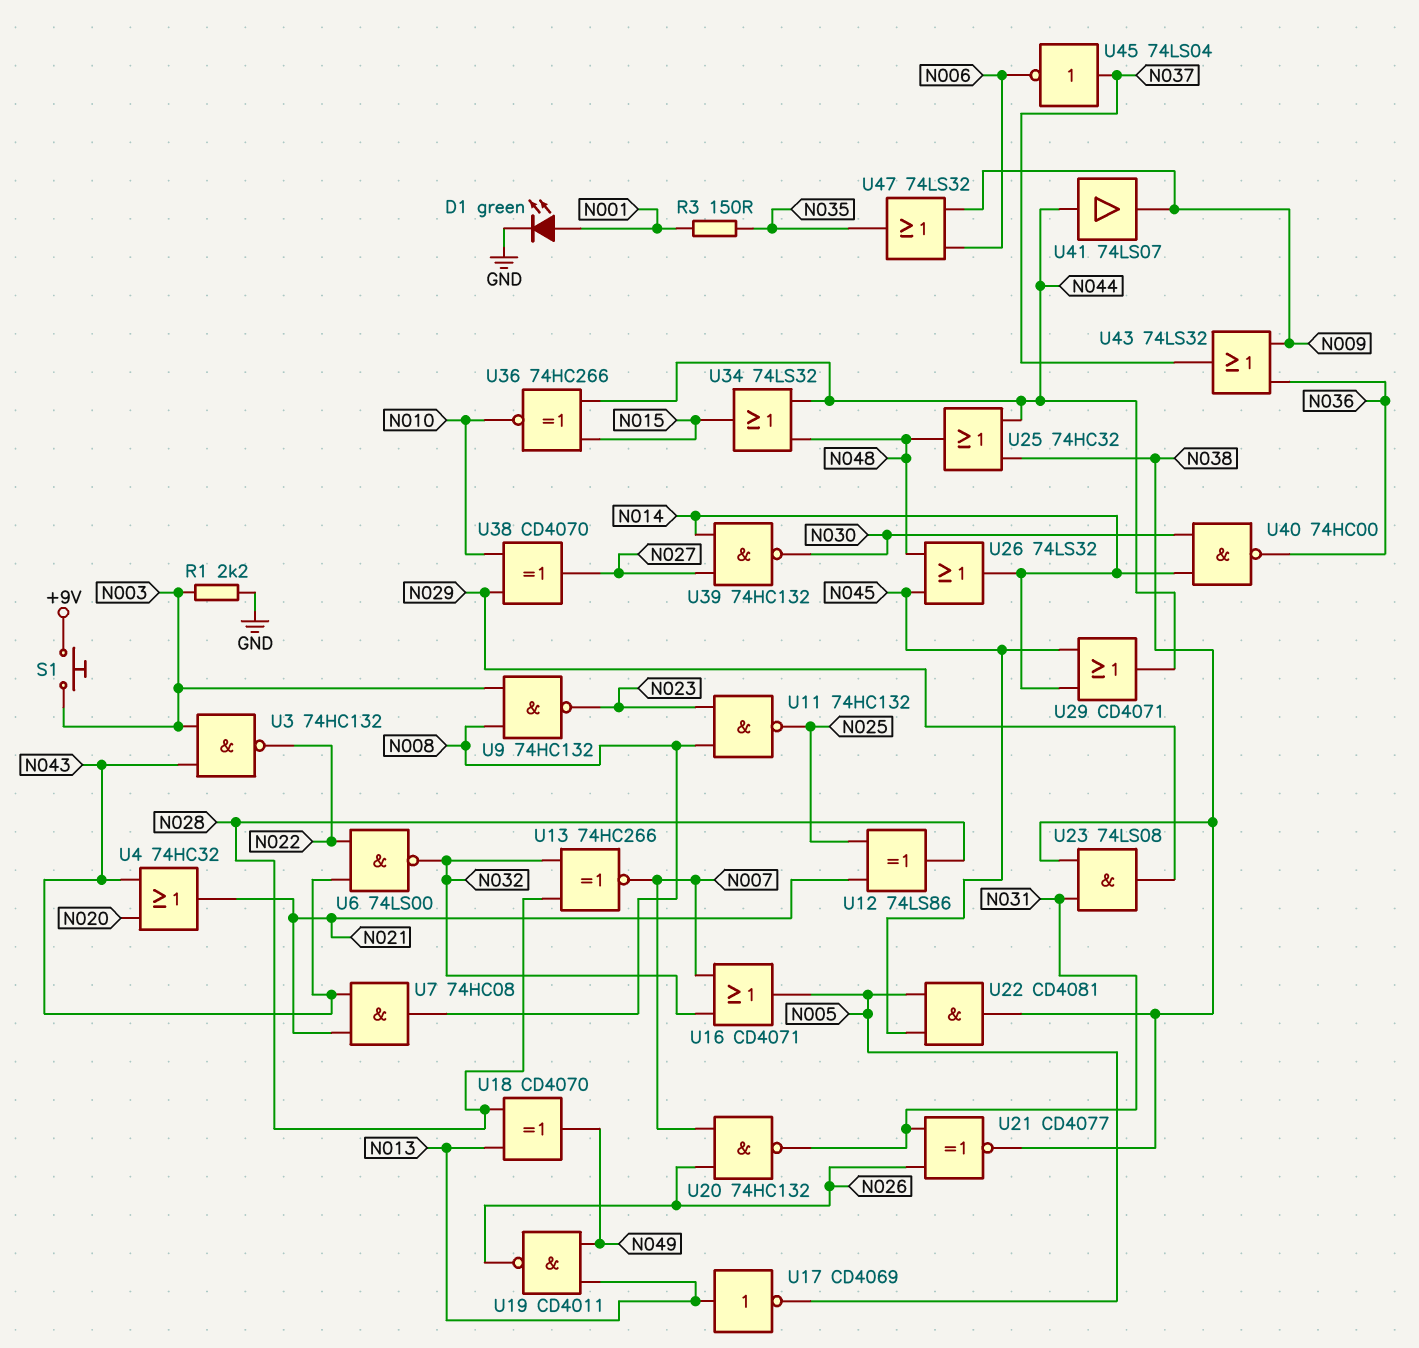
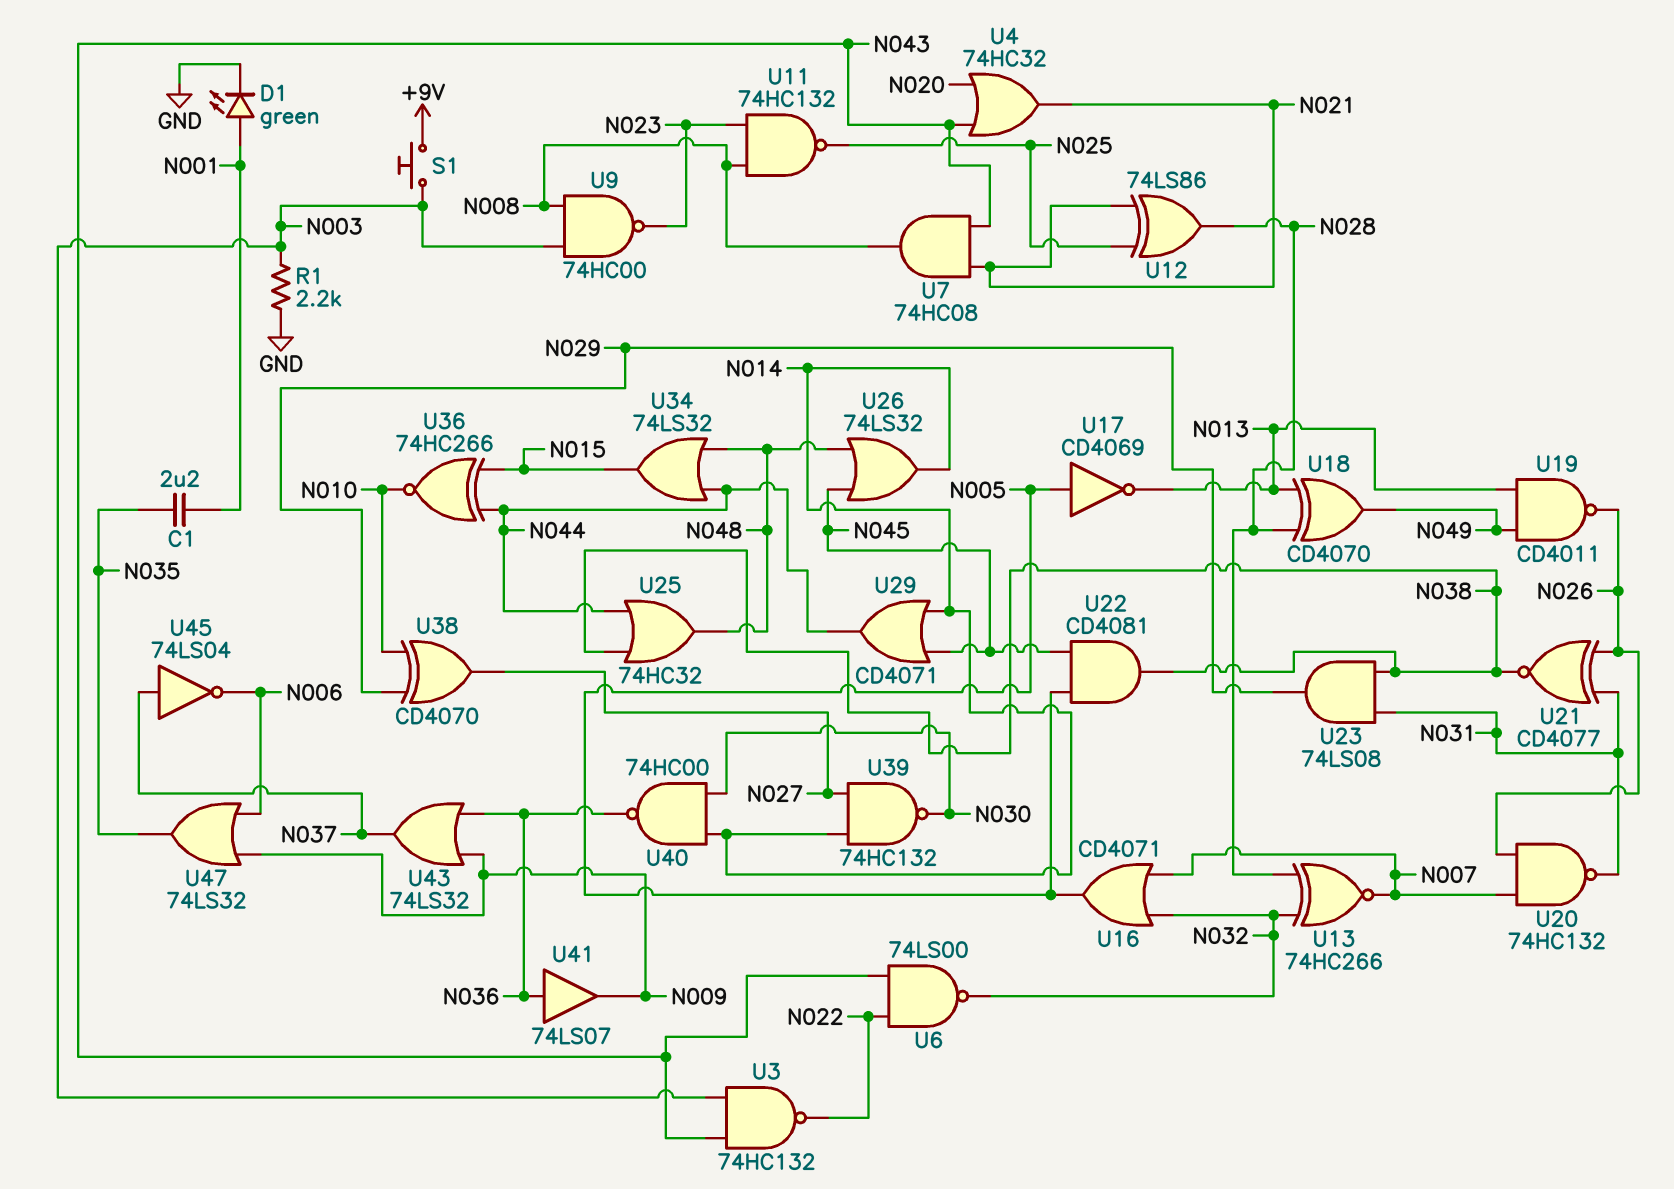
C1: none -> 2.2uF (N001, N035)
R3: 150 (N001, N035) -> none
U9: NAND 74HC132 (in N003, in N008, out N023) -> NAND 74HC00 (in N003, in N008, out N023)
U17: NOT CD4069 (in N013, out N005) -> NOT CD4069 (in N005, out N013)
U41: buffer 74LS07 (in N044, out N009) -> buffer 74LS07 (in N036, out N009)

